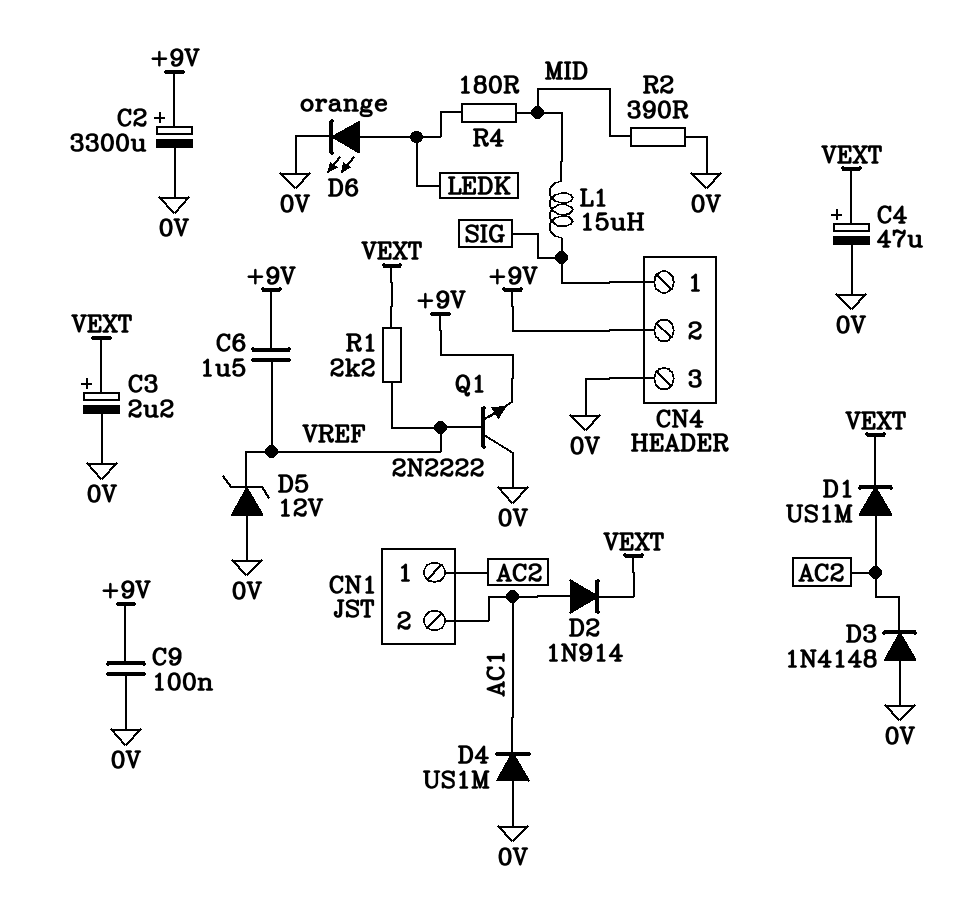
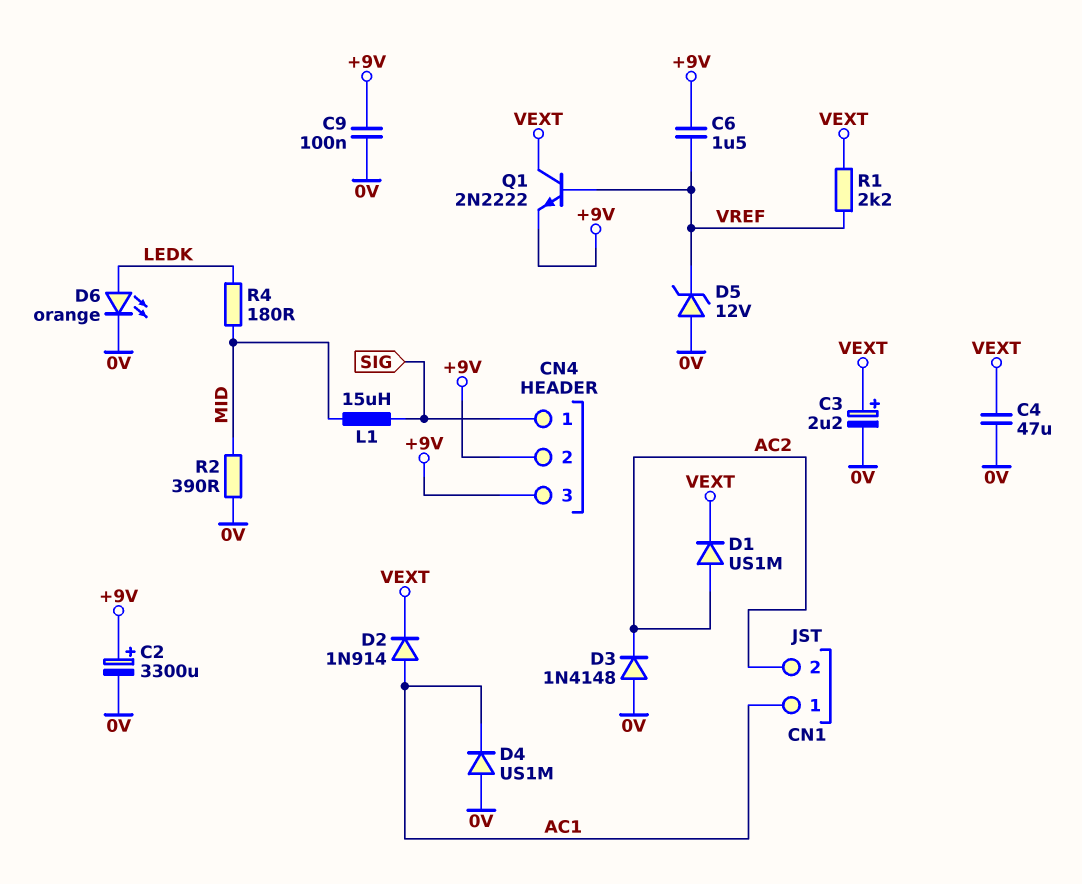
C4: 47uF (plus VEXT, minus 0V) -> 47uF (0V, VEXT)
CN1 pin 1: AC2 -> AC1
CN1 pin 2: AC1 -> AC2
CN4 pin 3: 0V -> +9V
Q1: NPN 2N2222 (B VREF, C 0V, E +9V) -> NPN 2N2222 (B VREF, C VEXT, E +9V)

